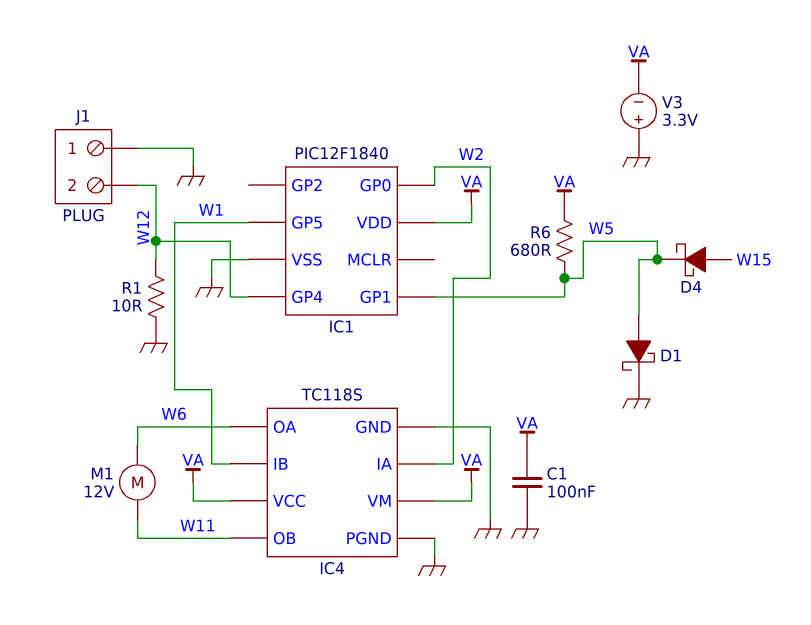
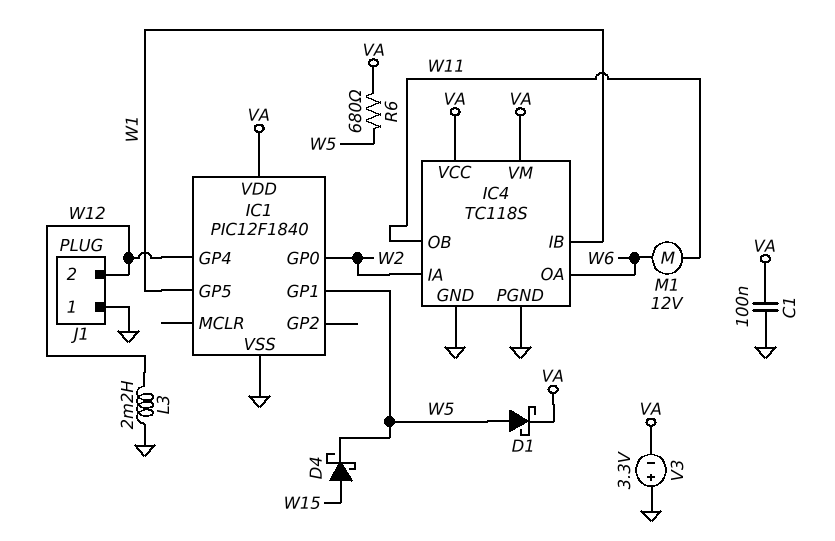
D1: schottky (A W5, K GND) -> schottky (A W5, K VA)
L3: none -> 2.2mH (GND, W12)
R1: 10 (GND, W12) -> none

